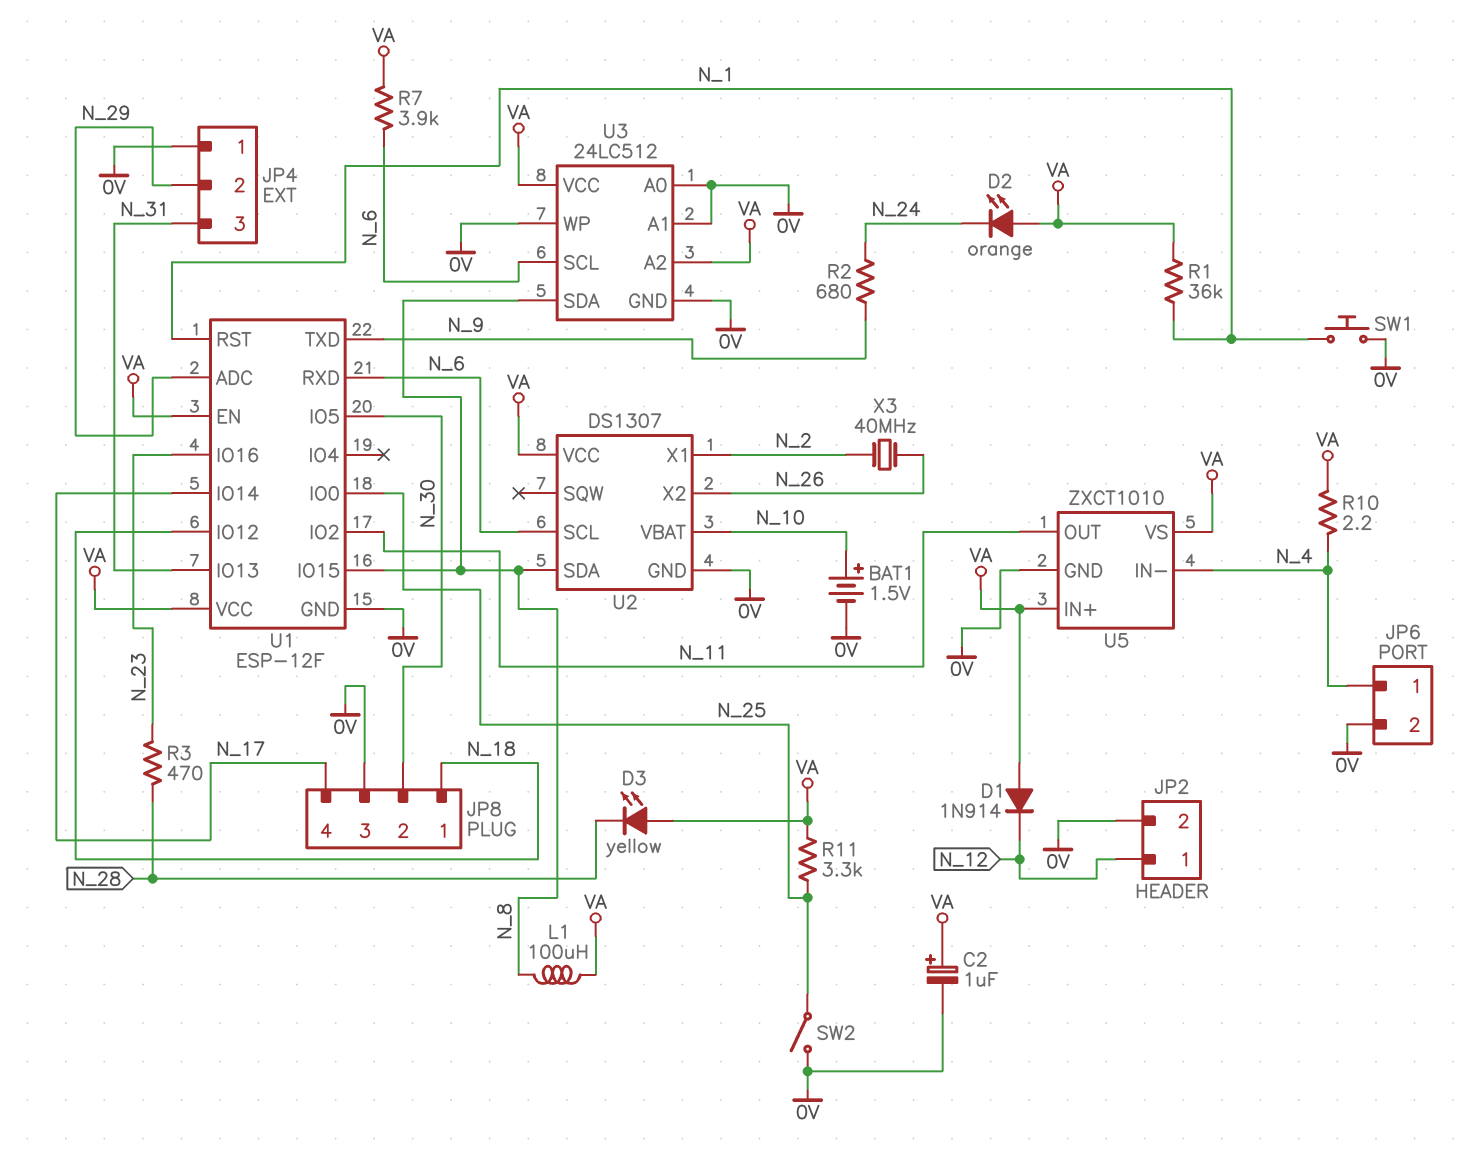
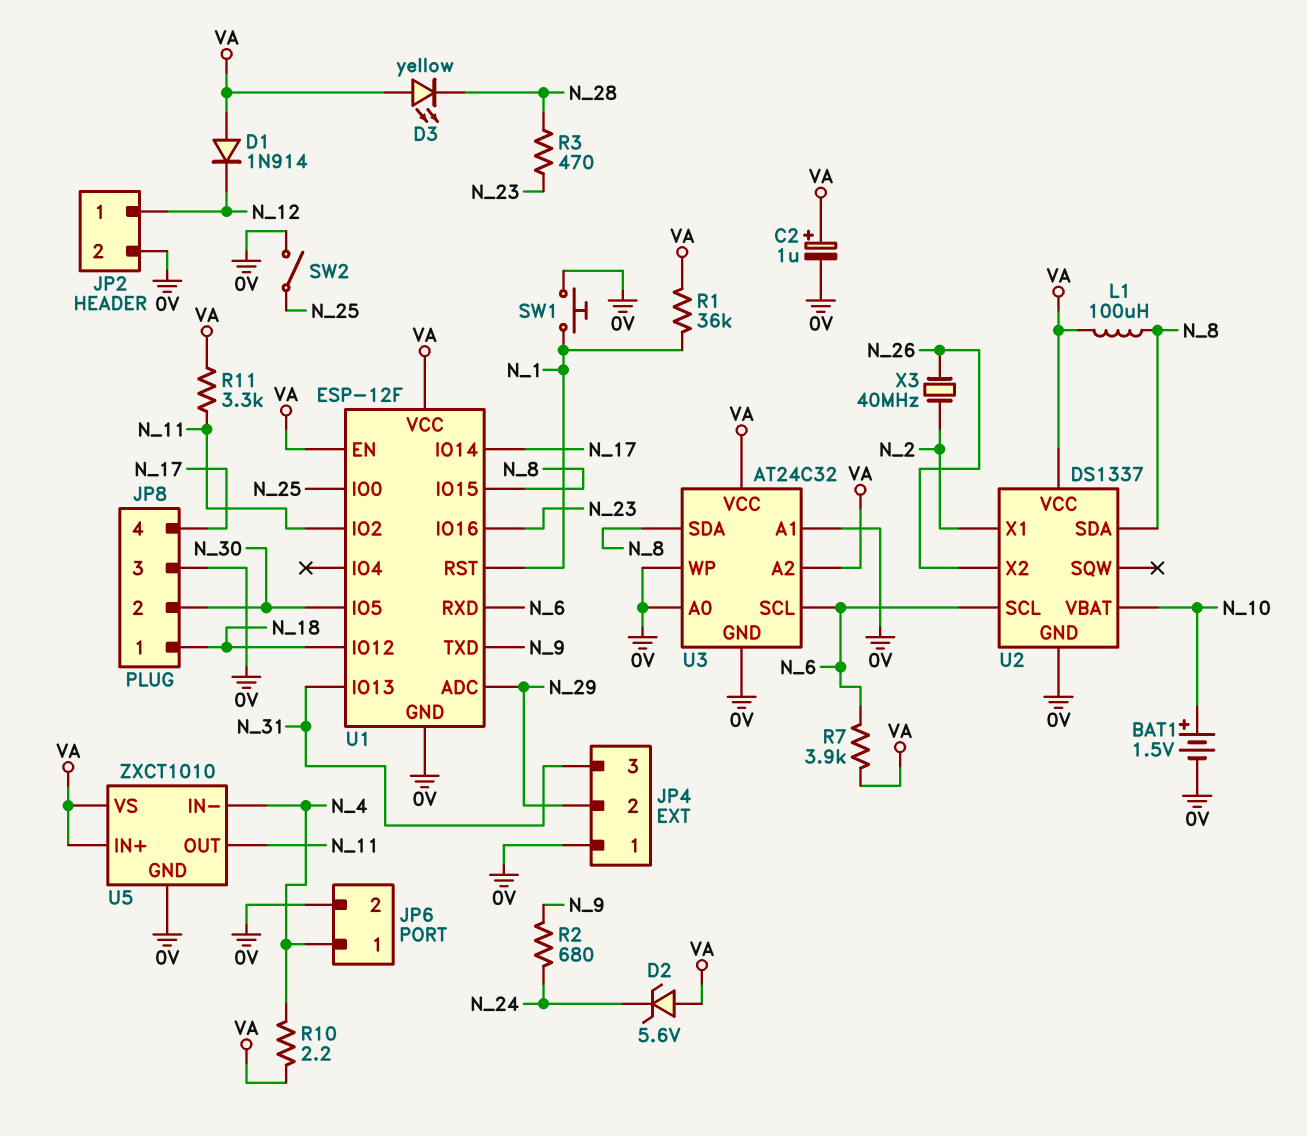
D2: LED orange (A VA, K N_24) -> zener 5.6V (A VA, K N_24)
R11: 3.3k (N_25, VA) -> 3.3k (N_11, VA)
U2: DS1307 -> DS1337
U3: 24LC512 -> AT24C32

